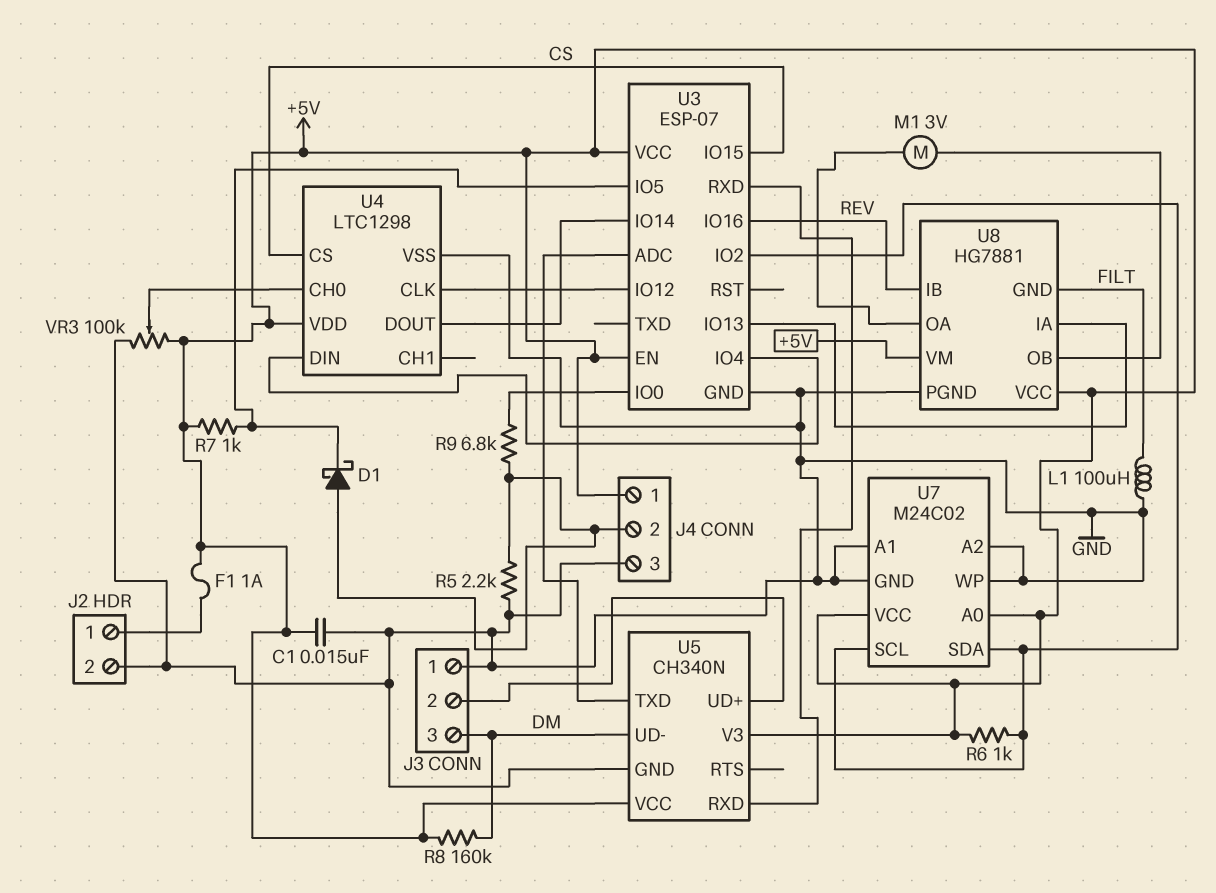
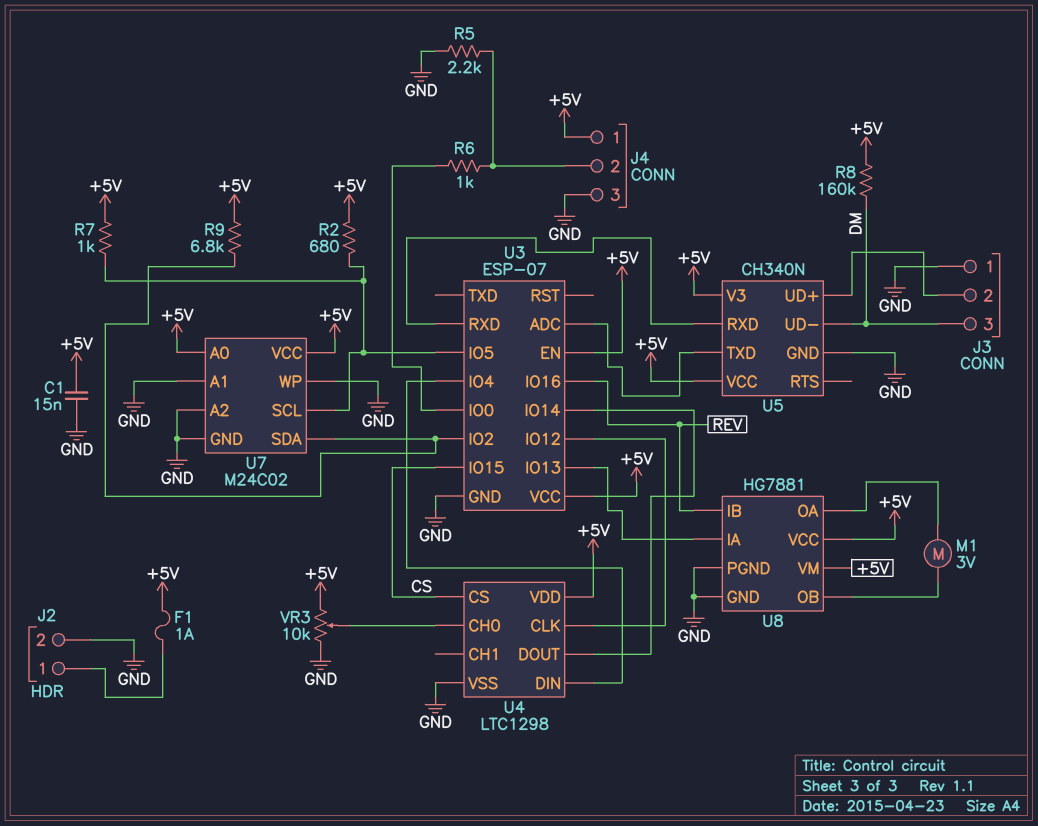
D1: schottky (A J4/2, K U3/IO5) -> none
L1: 100uH (FILT, GND) -> none
R2: none -> 680 (+5V, U3/IO5)
R6: 1k (+5V, U3/IO2) -> 1k (J4/2, U3/IO0)
R9: 6.8k (J4/2, U3/IO0) -> 6.8k (+5V, U3/IO2)
U7 pin SCL: U3/IO2 -> U3/IO5
U8 pin GND: FILT -> GND
VR3: 100k (+5V, GND, wiper U4/CH0) -> 10k (+5V, GND, wiper U4/CH0)

